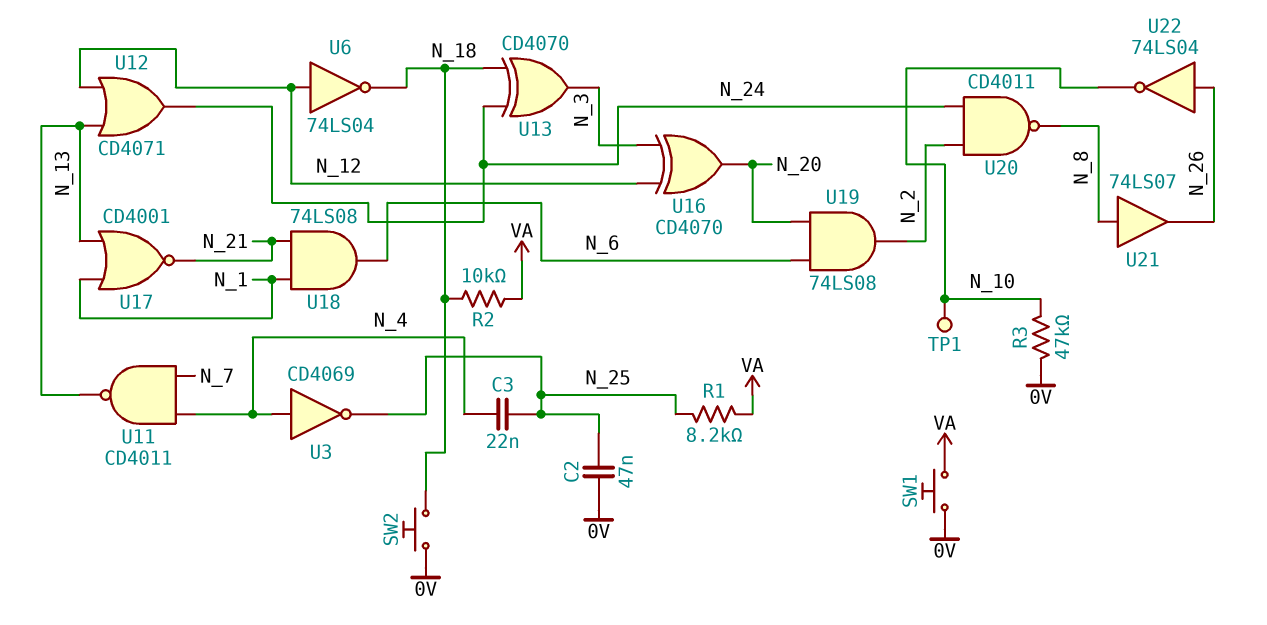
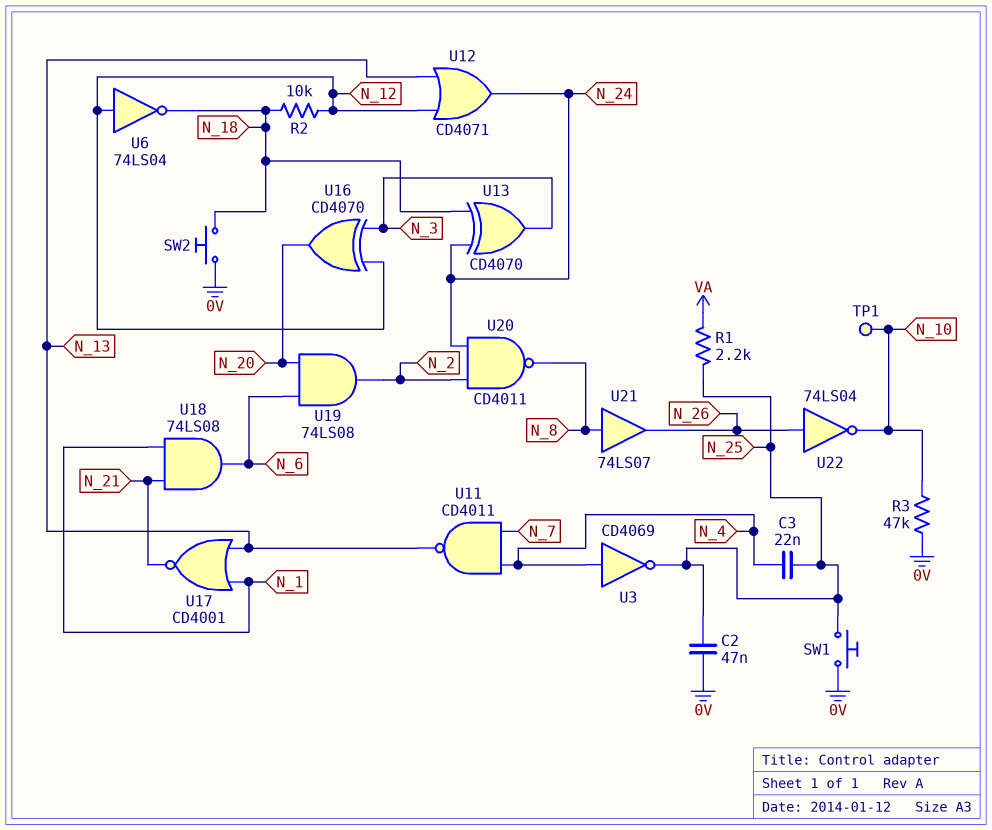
R1: 8.2k (N_25, VA) -> 2.2k (N_25, VA)
R2: 10k (N_18, VA) -> 10k (N_12, N_18)
SW1: button (0V, VA) -> button (0V, N_25)

